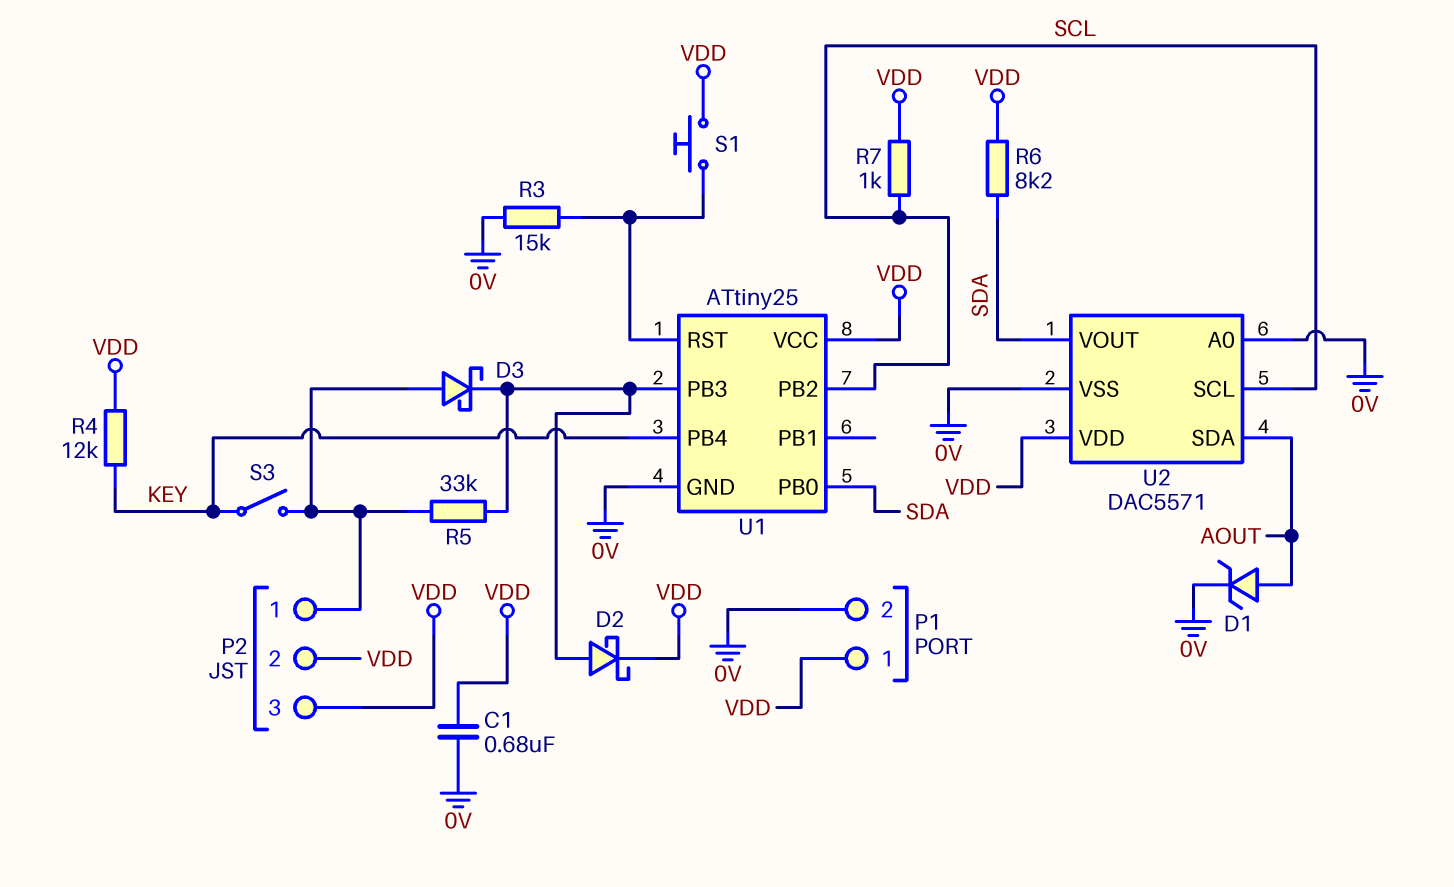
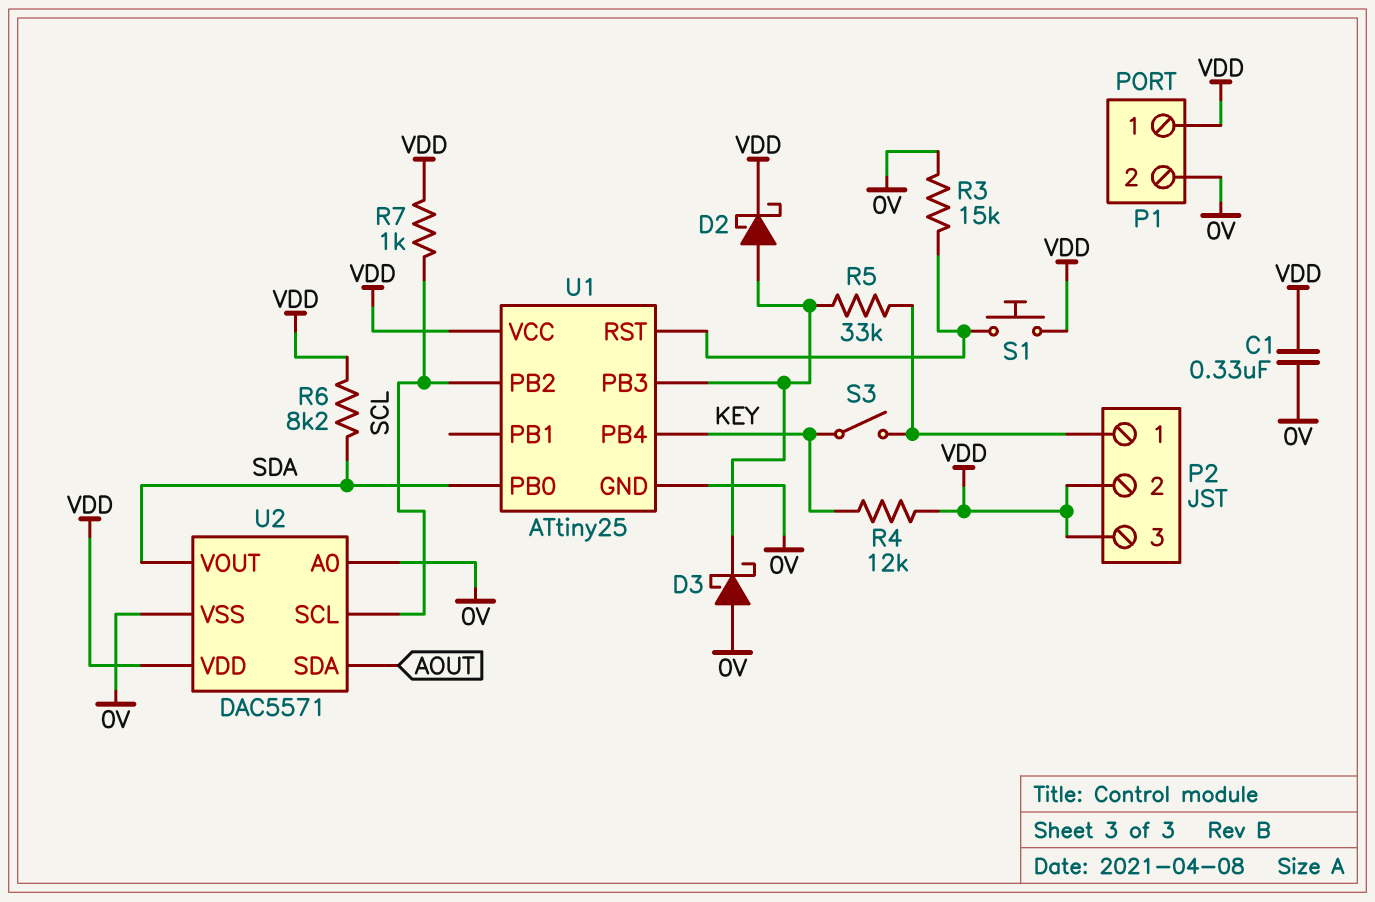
C1: 680nF (0V, VDD) -> 330nF (0V, VDD)
D1: zener (A AOUT, K 0V) -> none
D3: schottky (A P2/1, K U1/PB3) -> schottky (A 0V, K U1/PB3)

